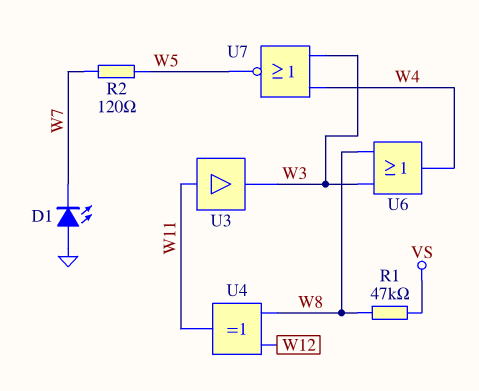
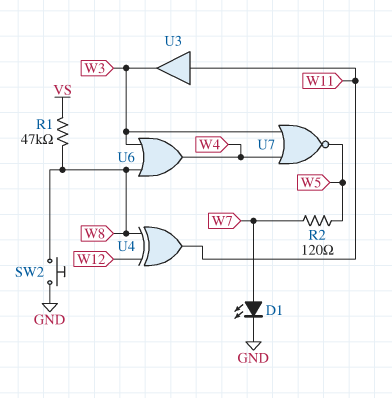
D1: LED (A GND, K W7) -> LED (A W7, K GND)
SW2: none -> button (GND, W8)

